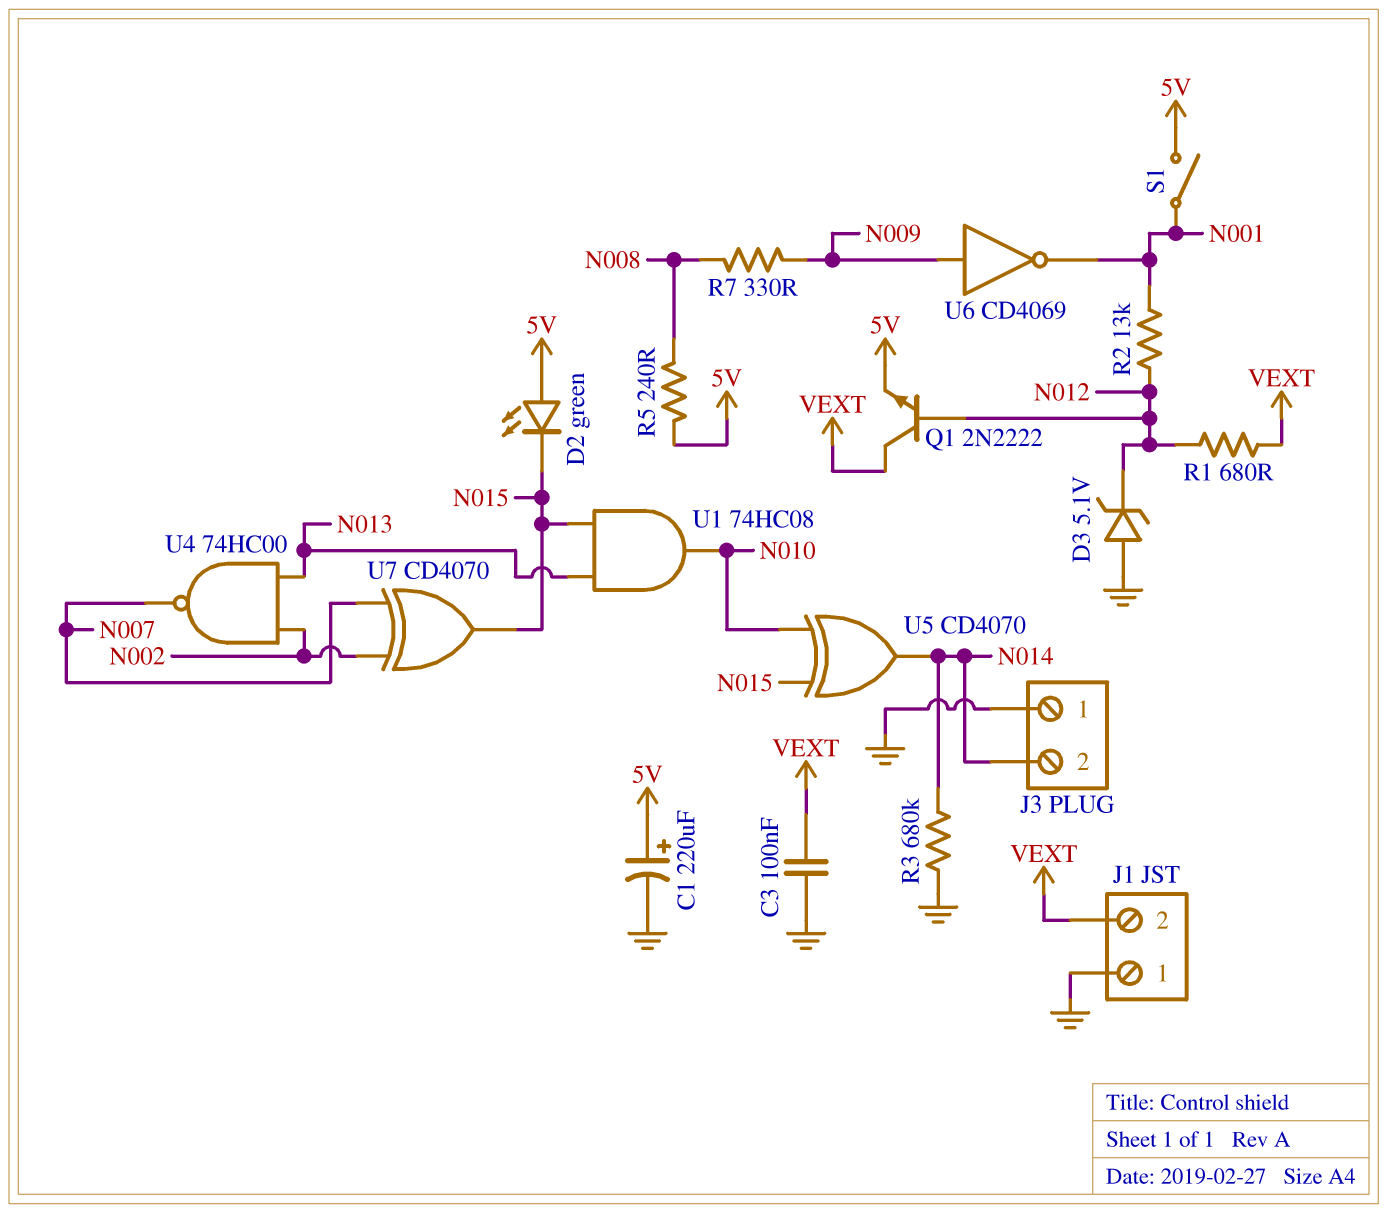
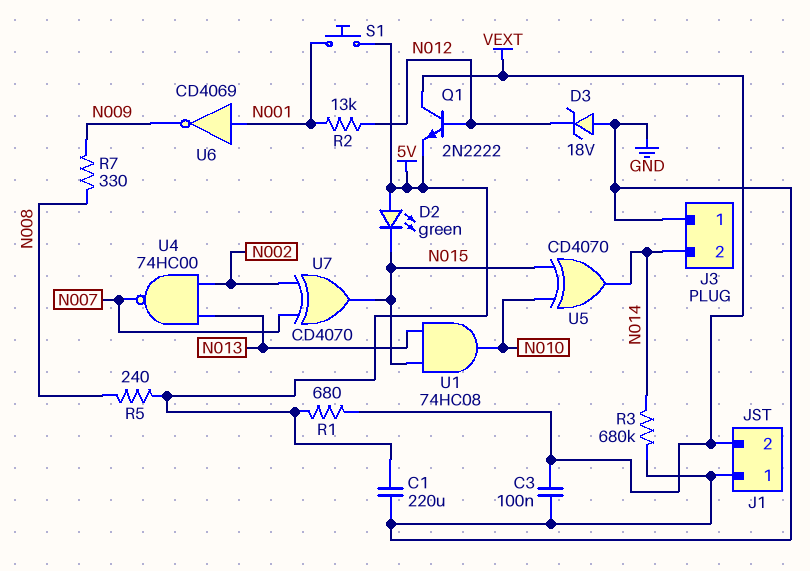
C1: 220uF (plus 5V, minus GND) -> 220uF (5V, GND)
D3: zener 5.1V (A GND, K N012) -> zener 18V (A GND, K N012)
R1: 680 (N012, VEXT) -> 680 (5V, VEXT)
S1: switch (5V, N001) -> button (5V, N001)
U6: NOT CD4069 (in N009, out N001) -> NOT CD4069 (in N001, out N009)

